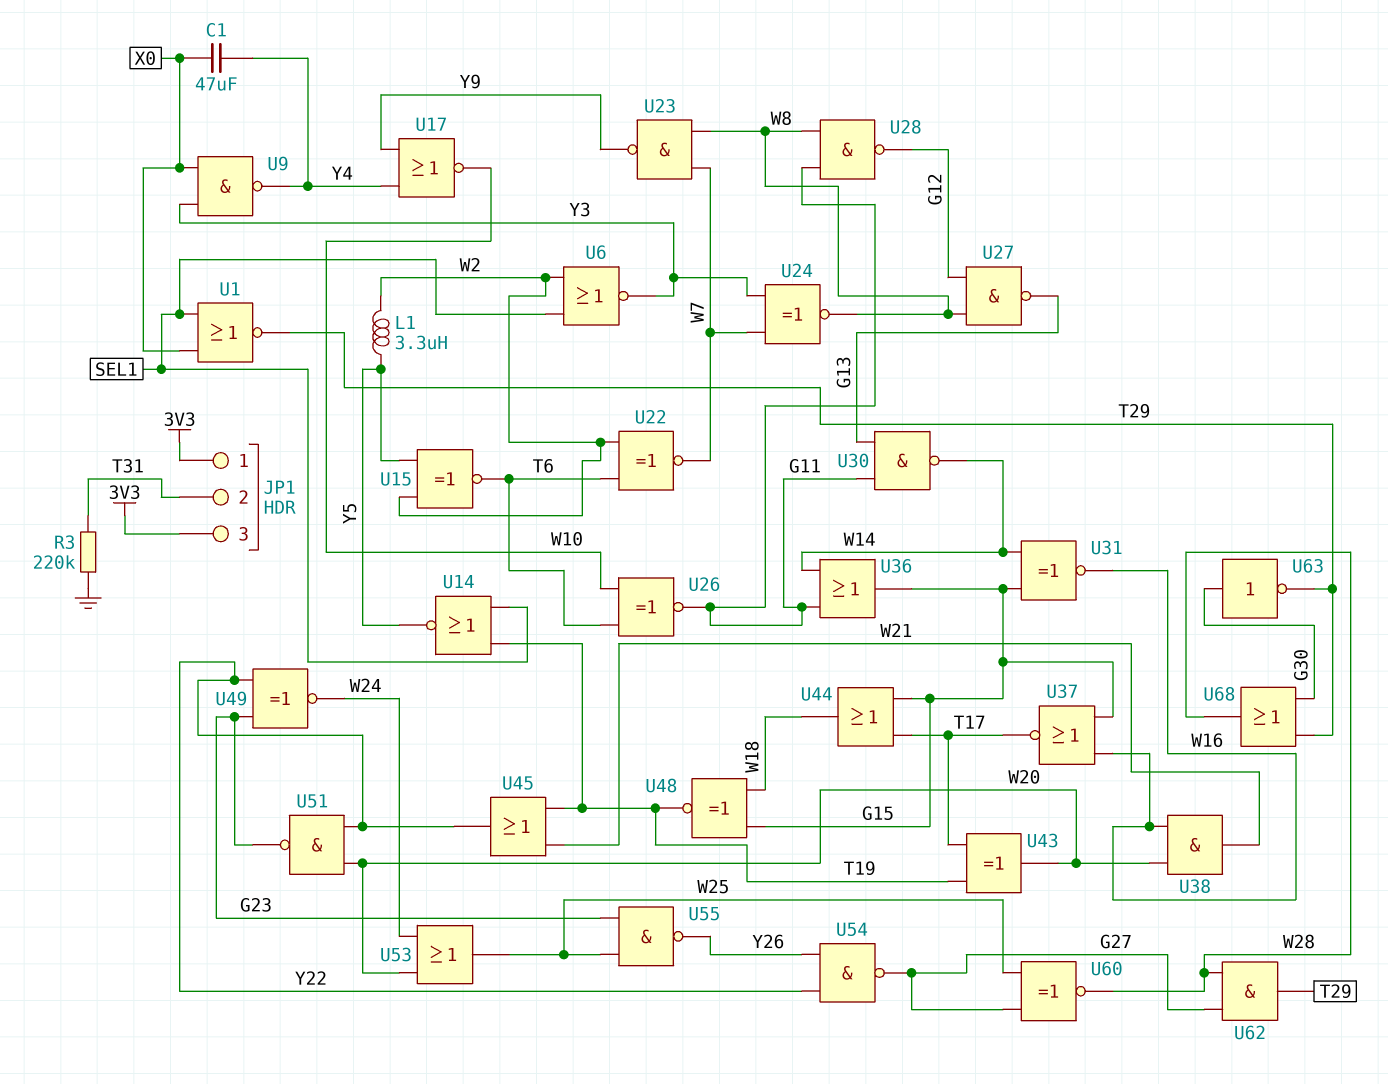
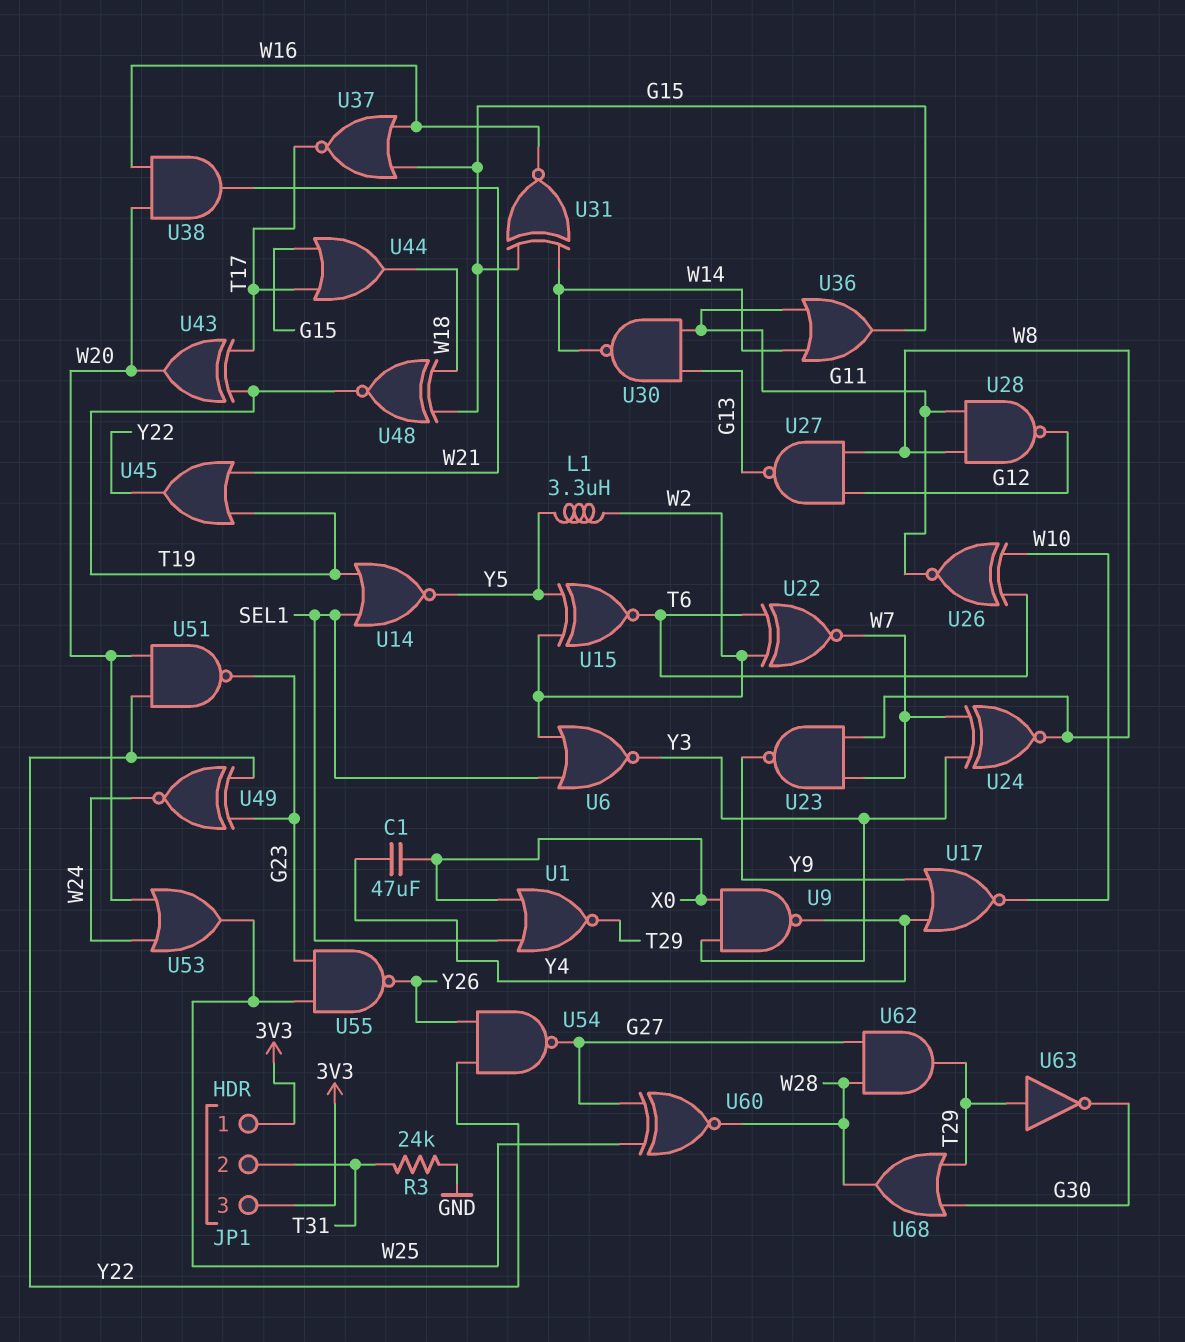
R3: 220k (GND, T31) -> 24k (GND, T31)
U63: NOT (in G30, out T29) -> NOT (in T29, out G30)

